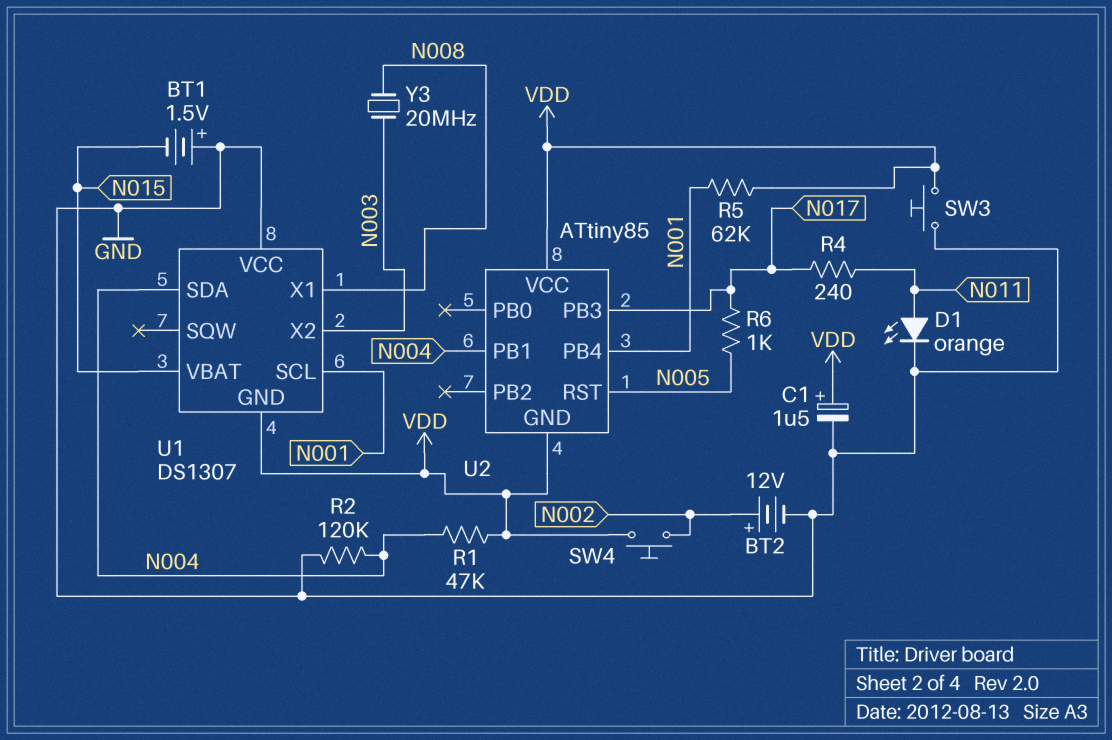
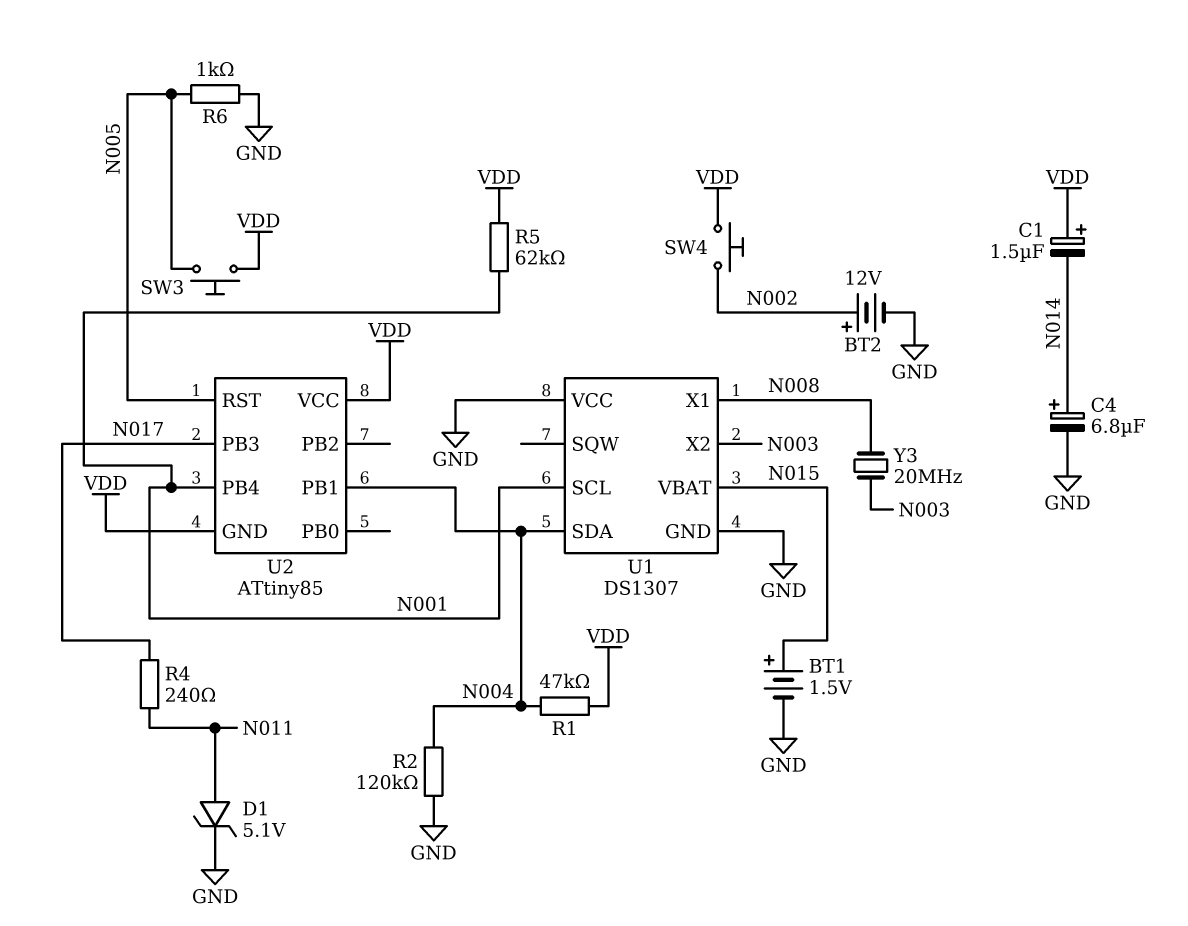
BT1: 1.5V (plus GND, minus N015) -> 1.5V (plus N015, minus GND)
C1: 1.5uF (plus VDD, minus GND) -> 1.5uF (plus VDD, minus N014)
C4: none -> 6.8uF (plus N014, minus GND)
D1: LED orange (A N011, K GND) -> zener 5.1V (A N011, K GND)
R6: 1k (N005, N017) -> 1k (GND, N005)
SW3: button (GND, VDD) -> button (N005, VDD)
U1 pin GND: VDD -> GND

